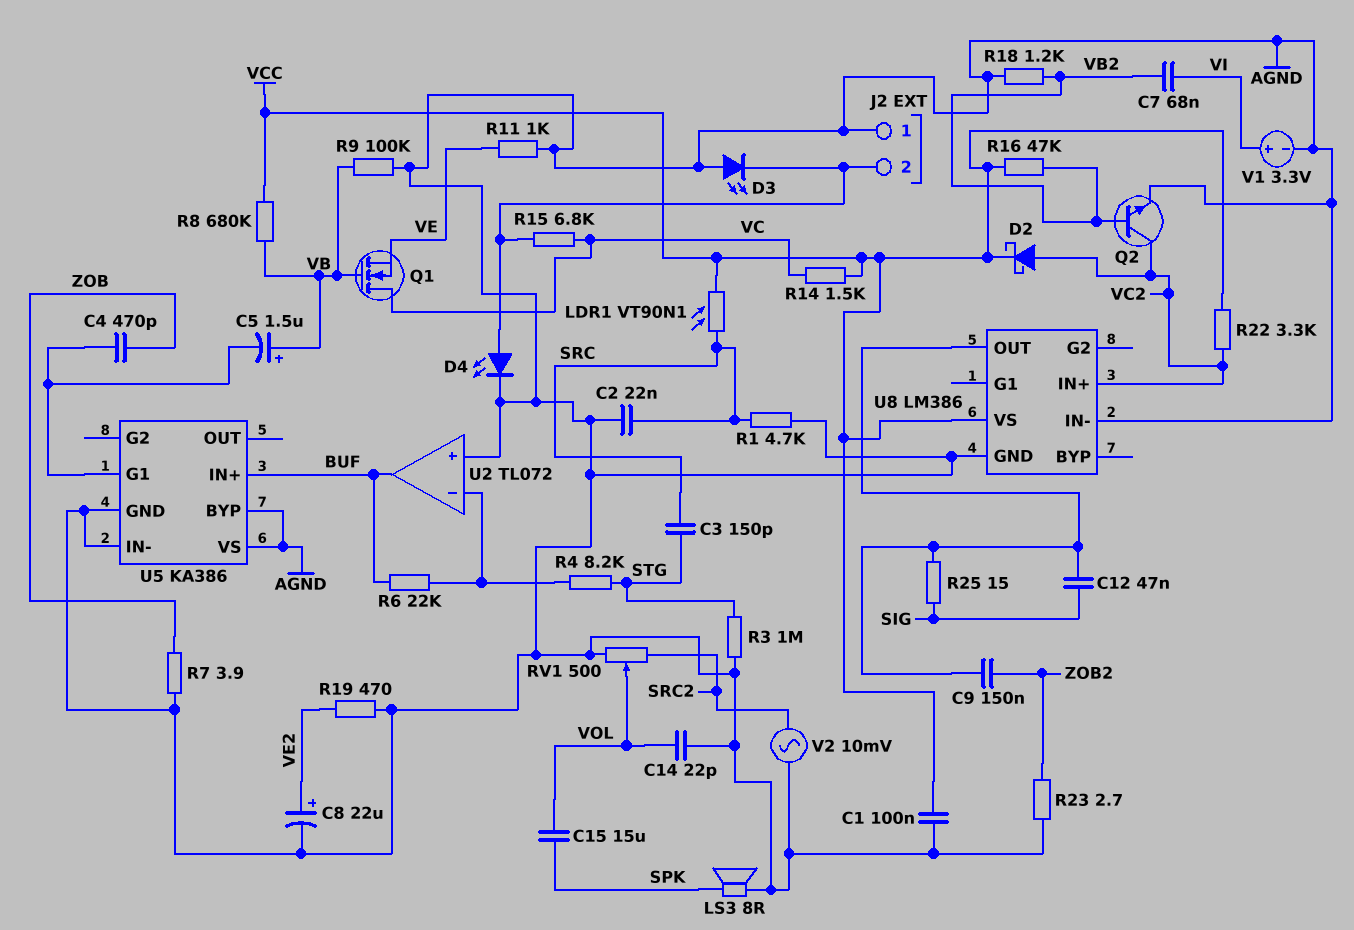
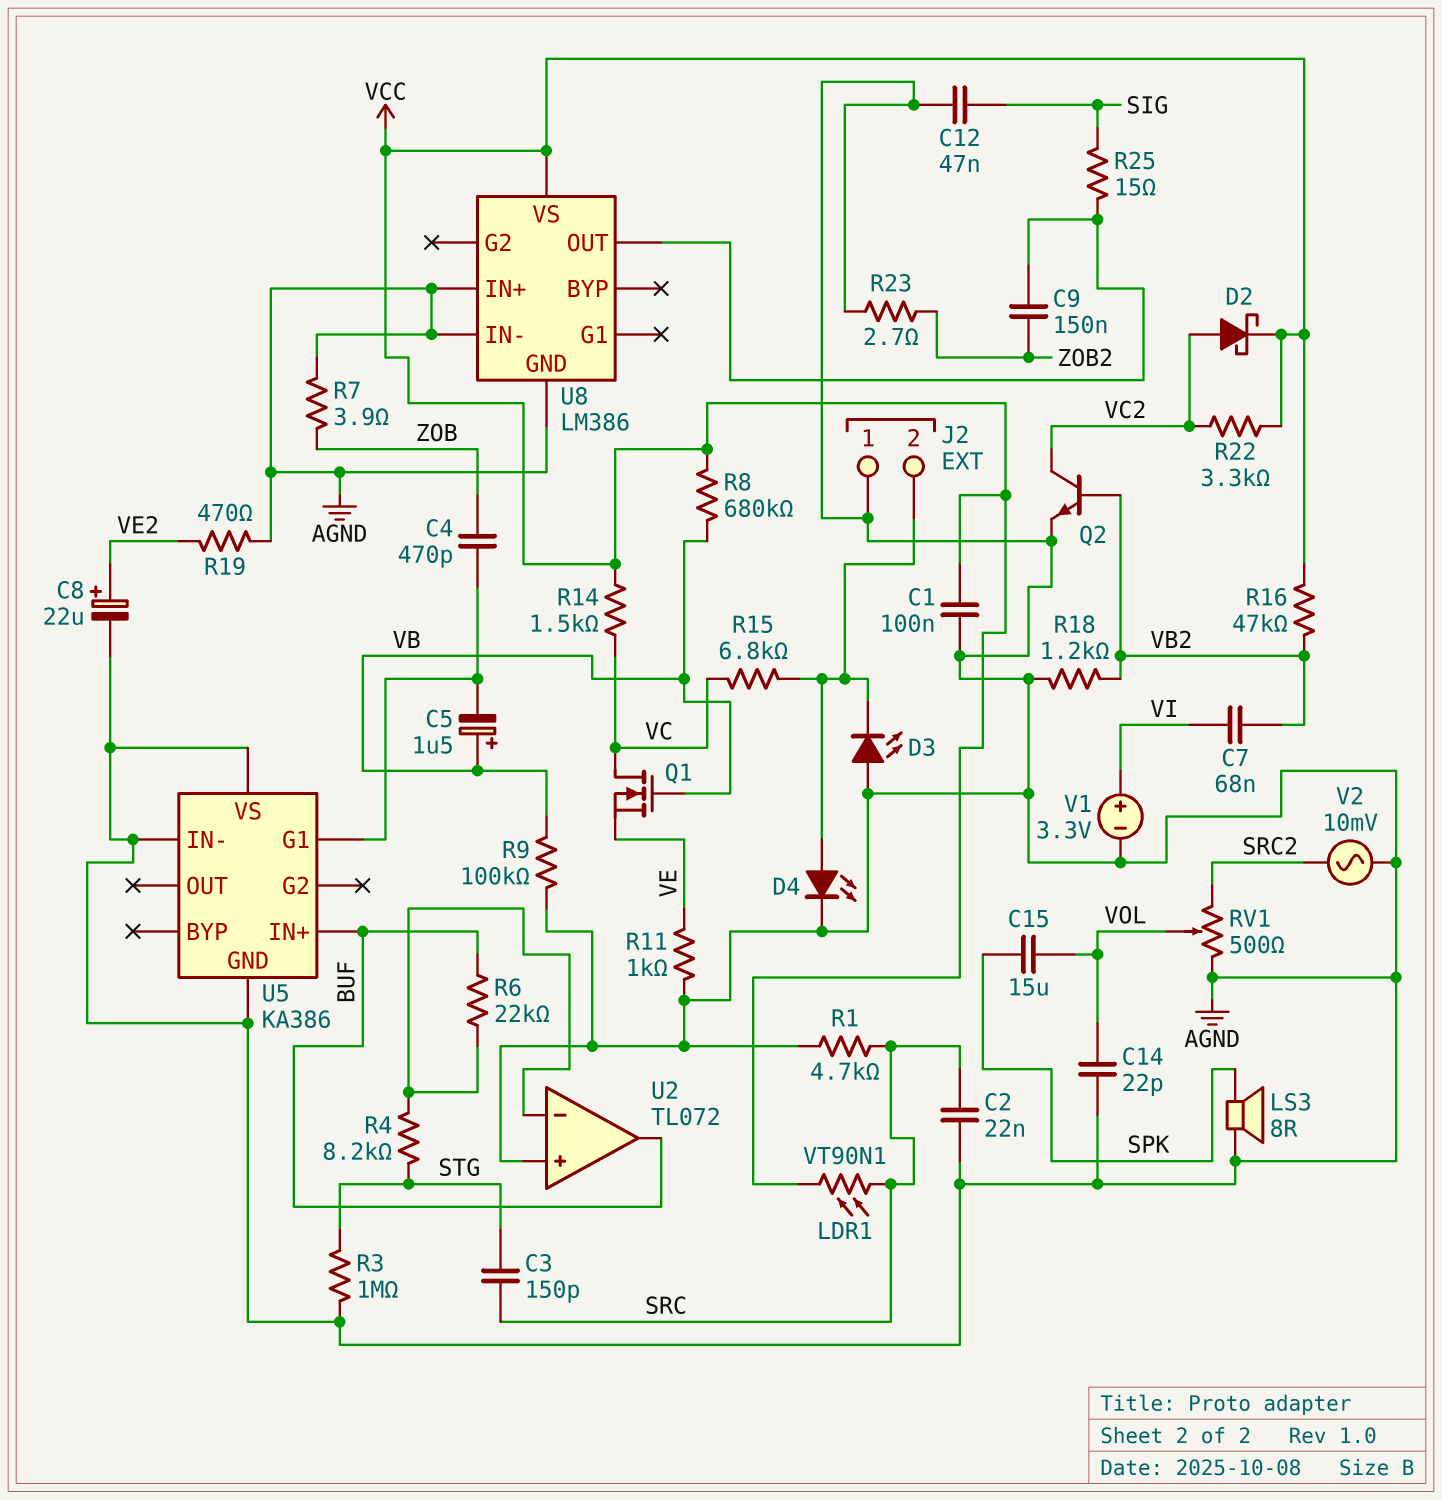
C12: 47nF (SIG, U8/OUT) -> 47nF (AGND, SIG)
U5 pin BYP: AGND -> none
U8 pin IN+: VC2 -> AGND

